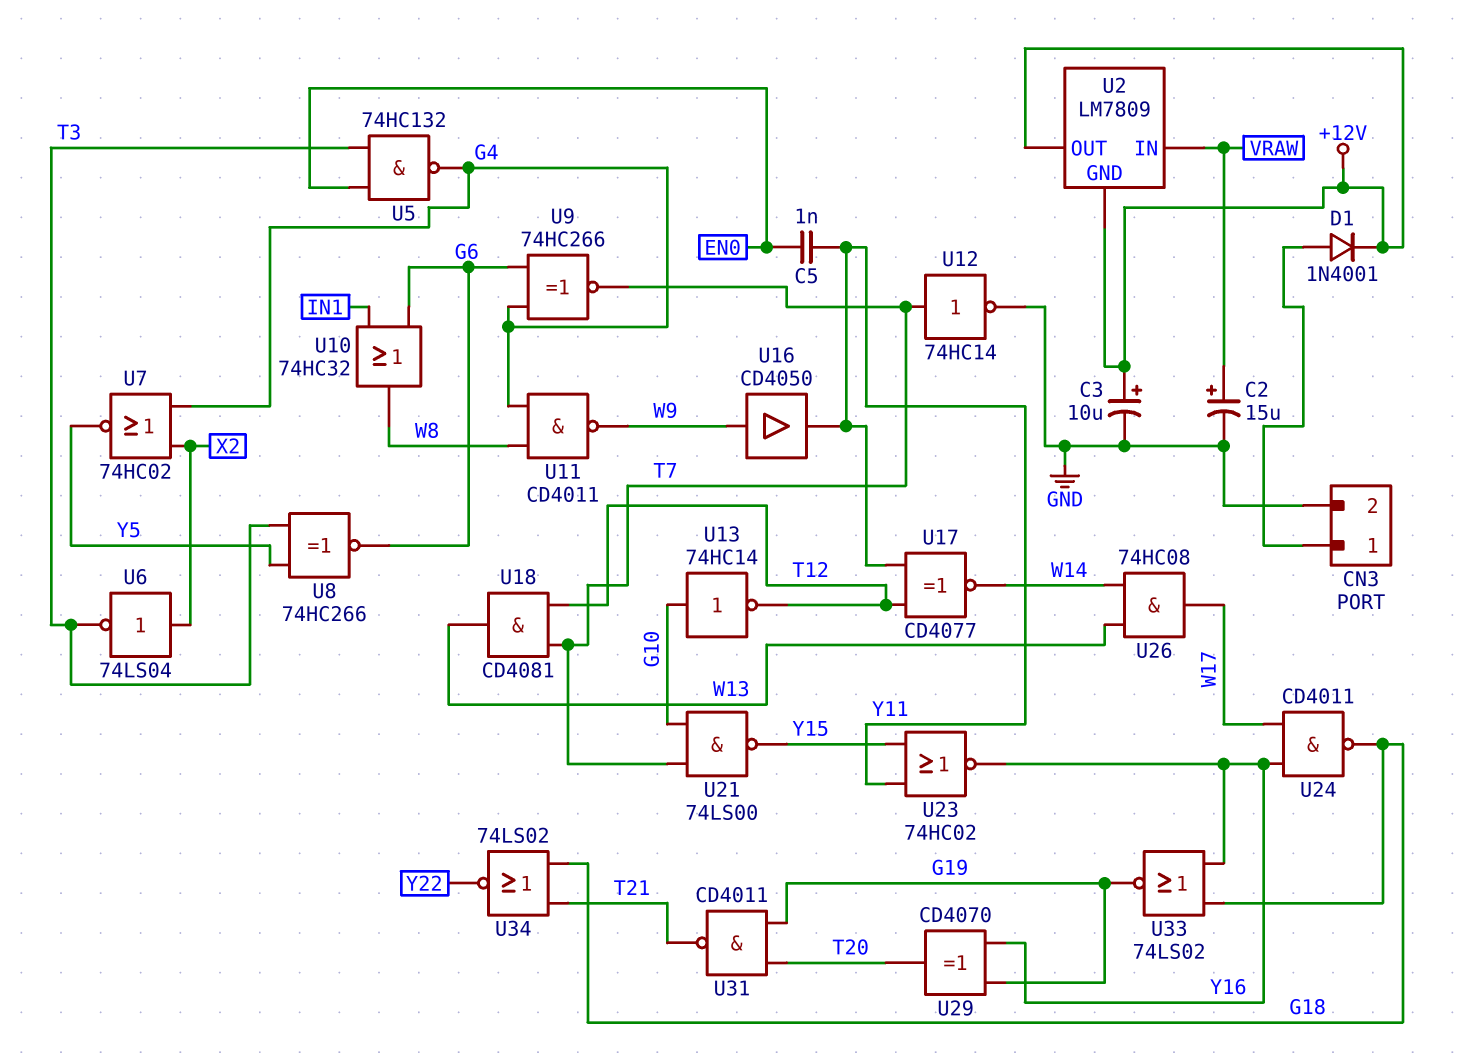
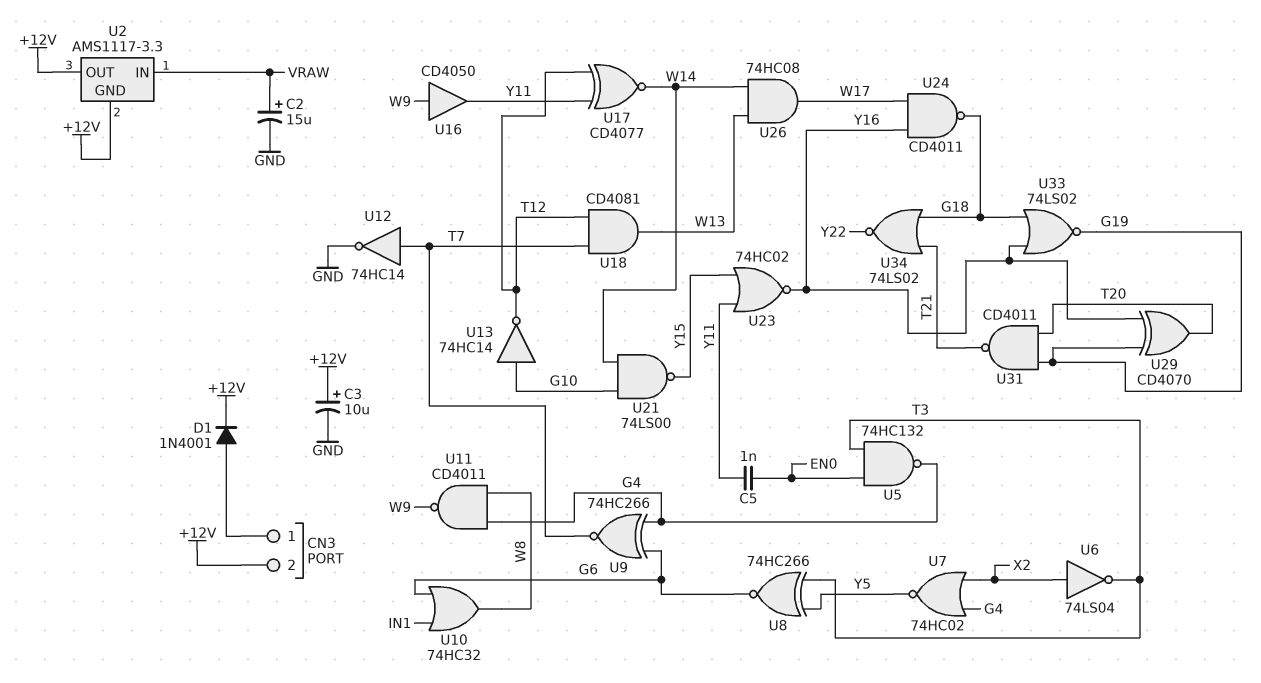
CN3 pin 2: GND -> +12V
U2: LM7809 -> AMS1117-3.3
U21: NAND 74LS00 (in G10, in T7, out Y15) -> NAND 74LS00 (in G10, in W14, out Y15)

